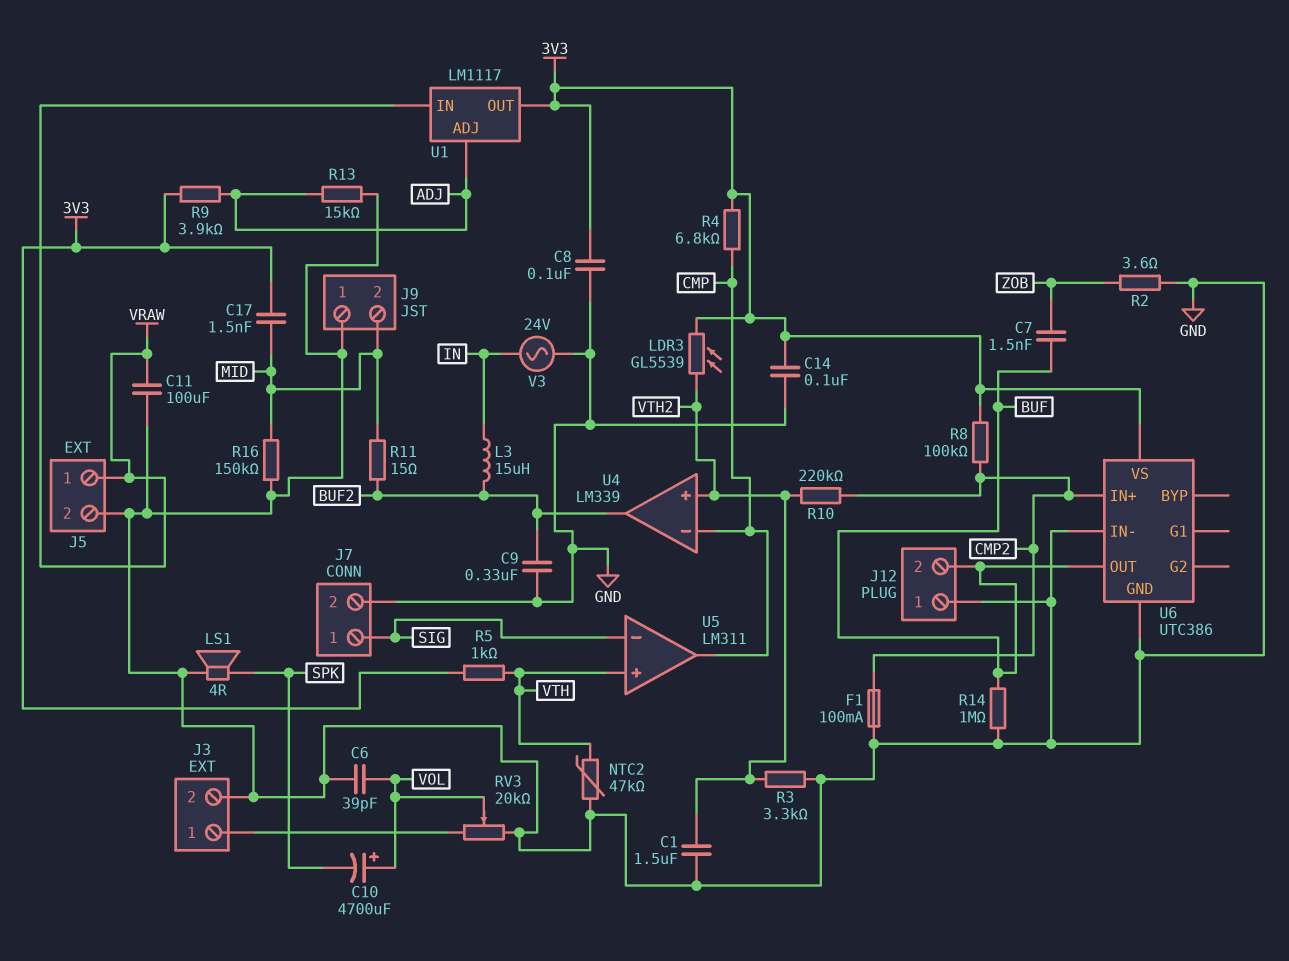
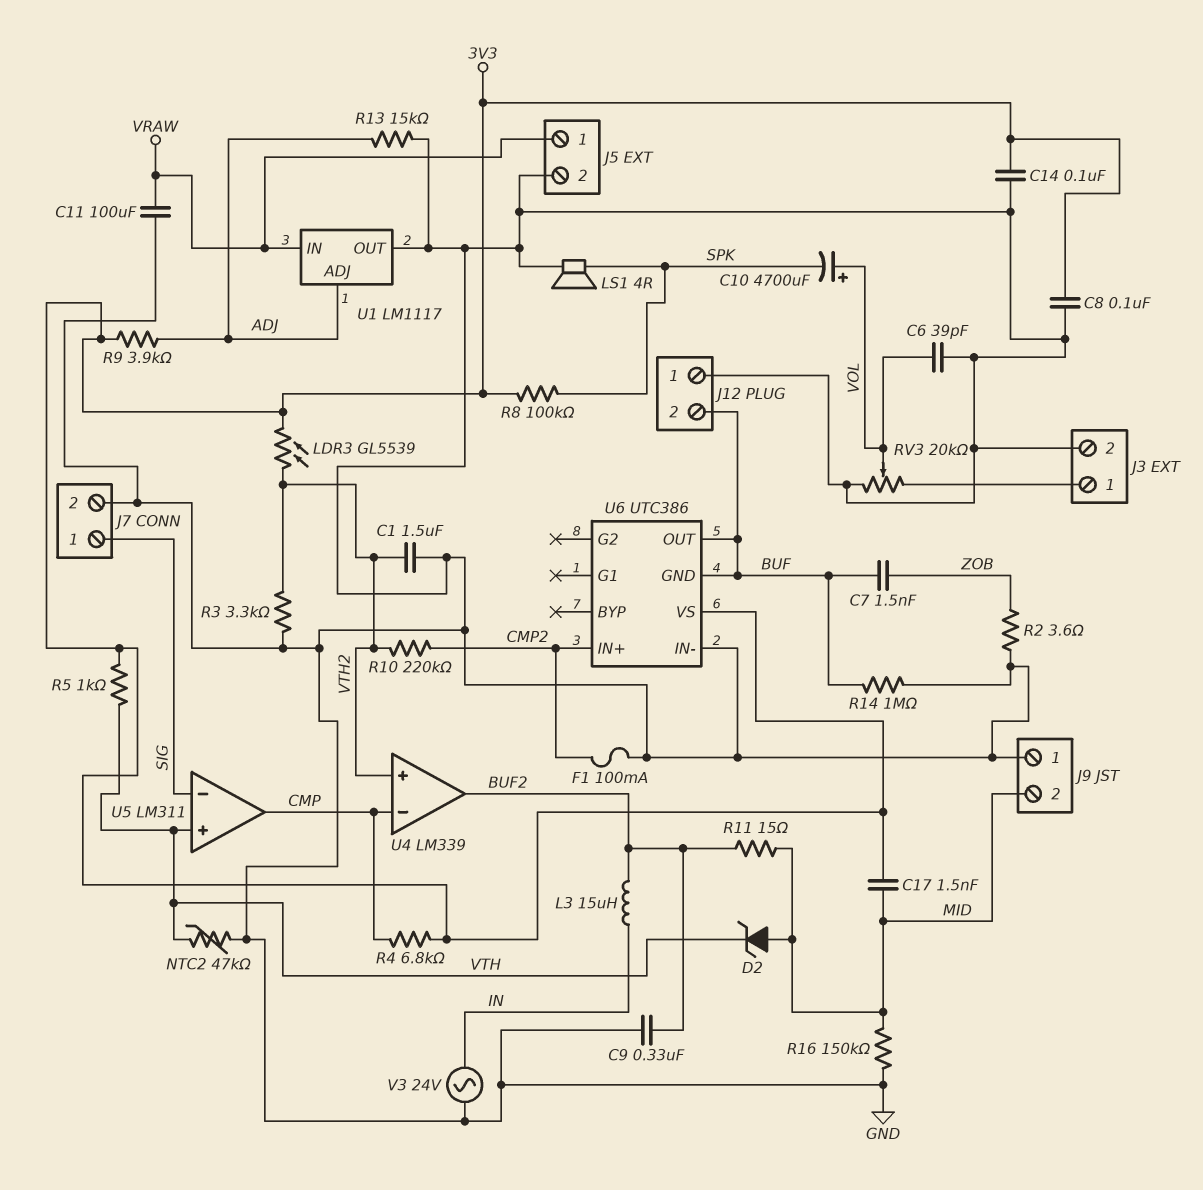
D2: none -> zener (A MID, K VTH)
R8: 100k (3V3, CMP2) -> 100k (3V3, SPK)
U1 pin OUT: 3V3 -> GND
U6 pin GND: GND -> BUF

